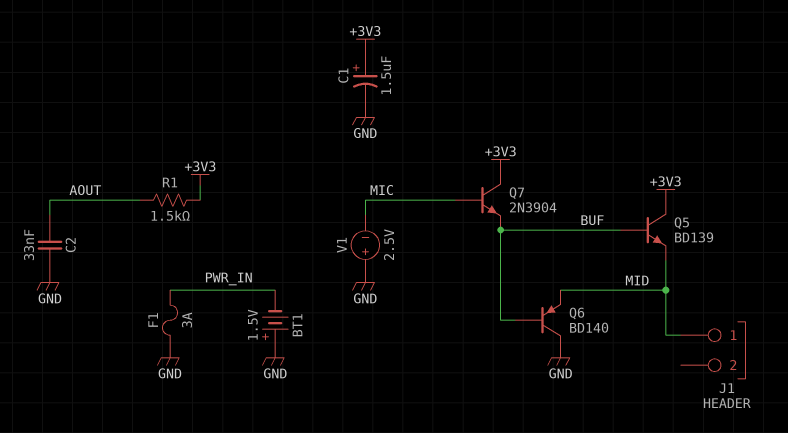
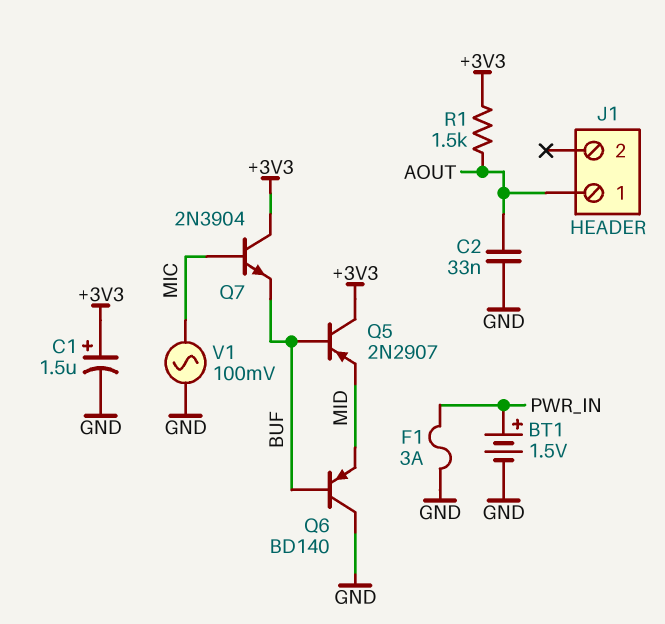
BT1: 1.5V (plus GND, minus PWR_IN) -> 1.5V (plus PWR_IN, minus GND)
J1 pin 1: MID -> AOUT
Q5: NPN BD139 (B BUF, C +3V3, E MID) -> PNP 2N2907 (B BUF, C +3V3, E MID)
V1: 2.5V (plus GND, minus MIC) -> AC 100mV (GND, MIC)

